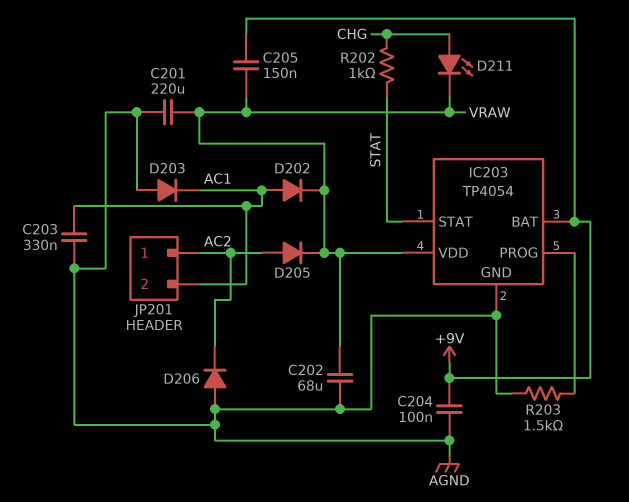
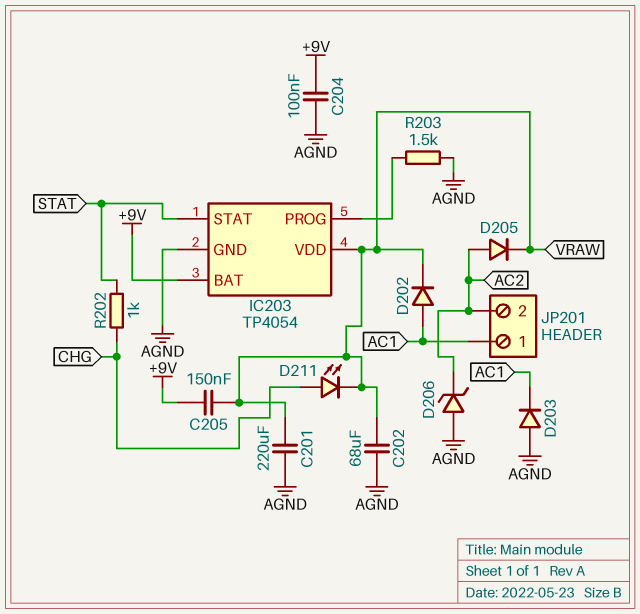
C203: 330nF (AC1, AGND) -> none
D206: diode (A AGND, K AC2) -> zener (A AGND, K AC2)
JP201 pin 1: AC2 -> AC1
JP201 pin 2: AC1 -> AC2

